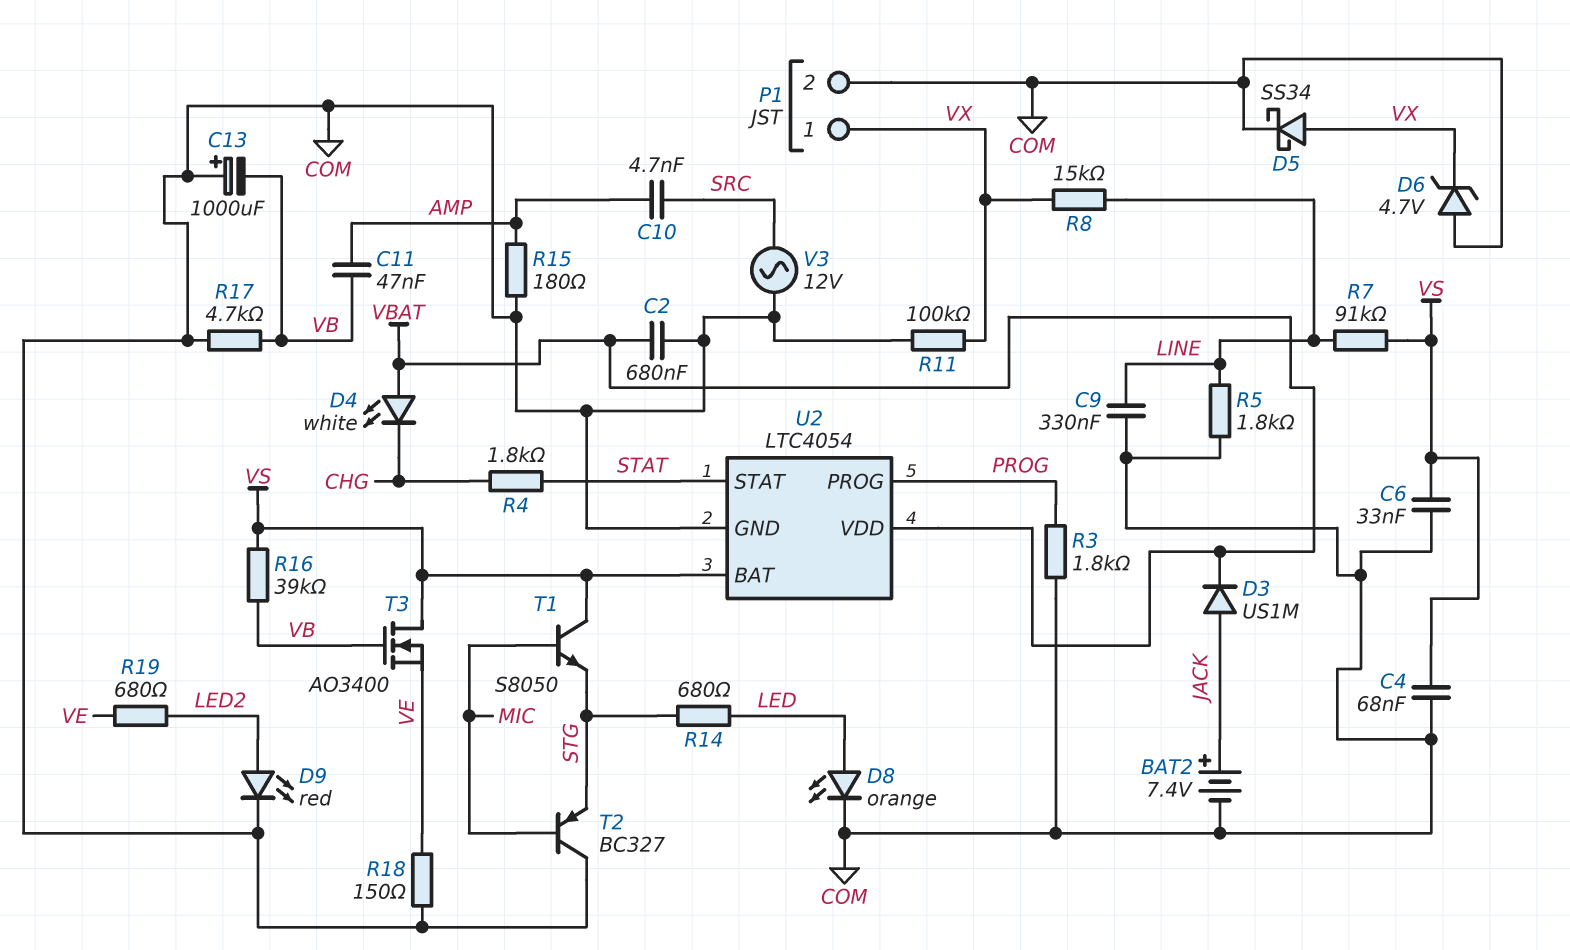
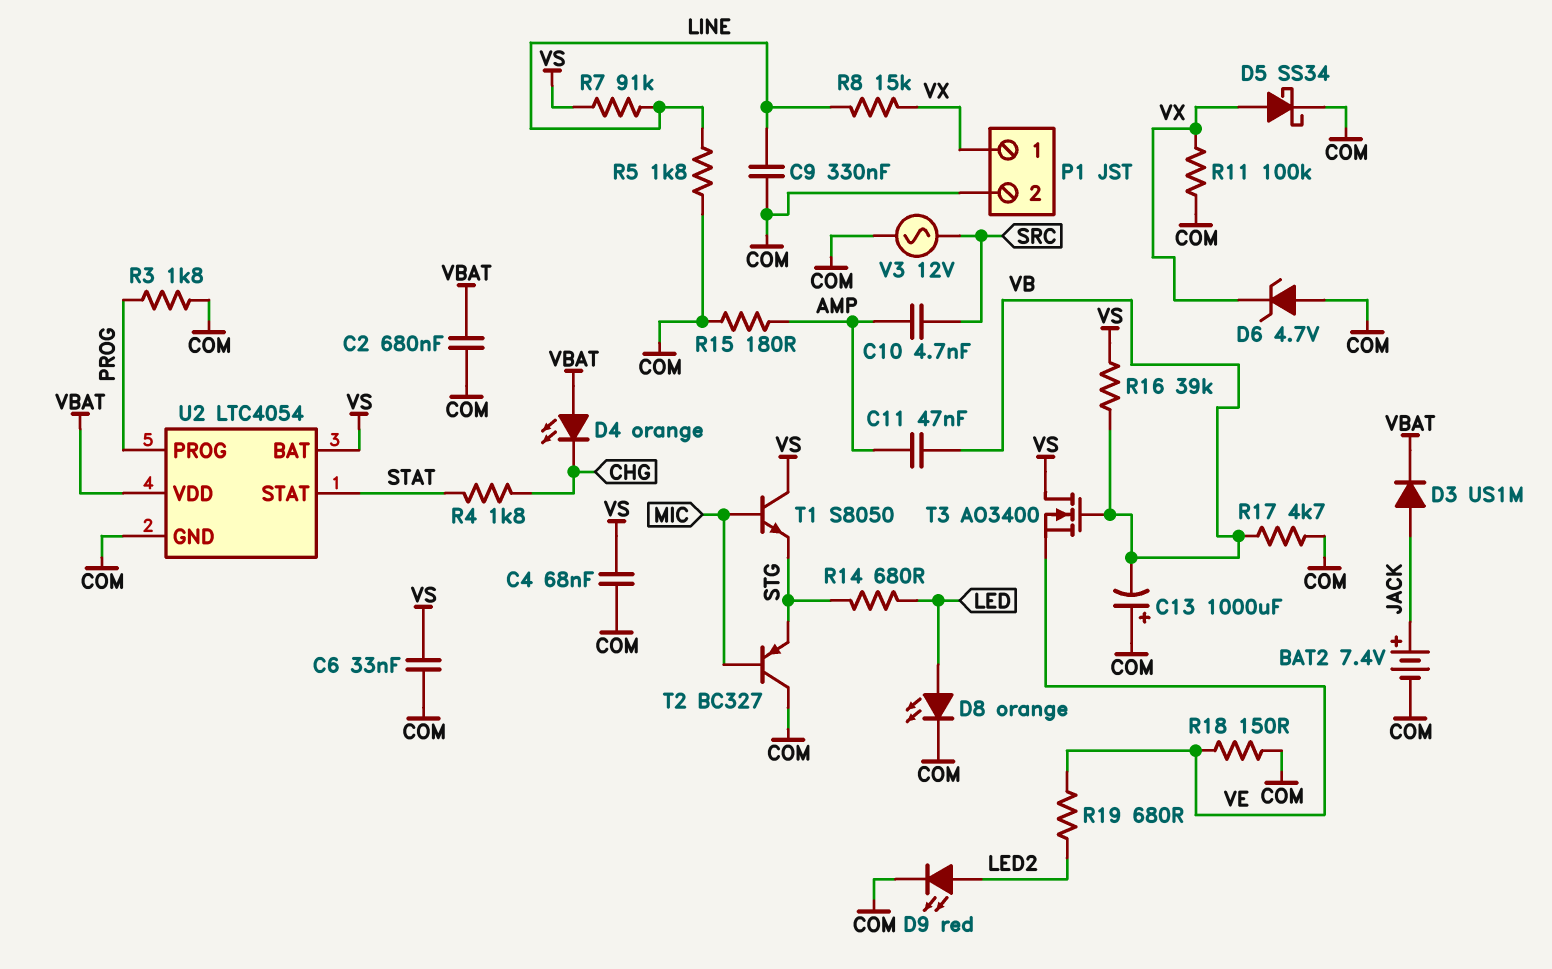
D4: LED white (A VBAT, K CHG) -> LED orange (A VBAT, K CHG)

